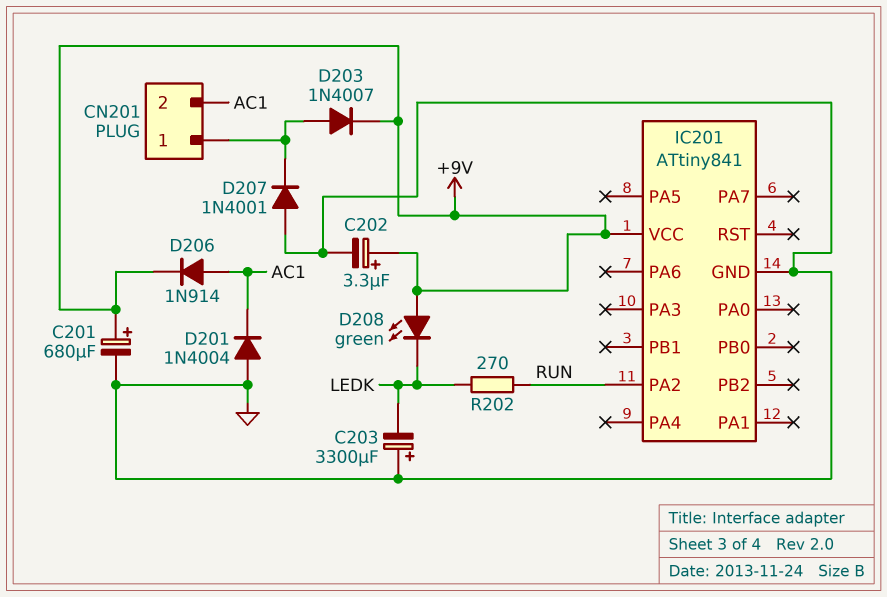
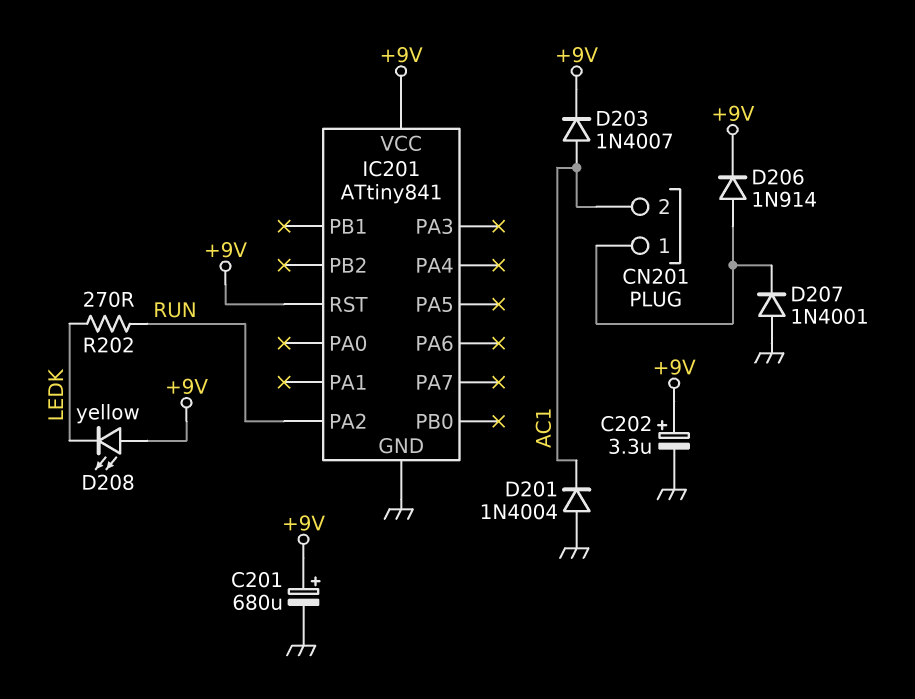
C203: 3300uF (plus GND, minus LEDK) -> none
D203: diode 1N4007 (A CN201/1, K +9V) -> diode 1N4007 (A AC1, K +9V)
D206: diode 1N914 (A AC1, K +9V) -> diode 1N914 (A CN201/1, K +9V)
D208: LED green (A +9V, K LEDK) -> LED yellow (A +9V, K LEDK)
IC201 pin RST: none -> +9V

